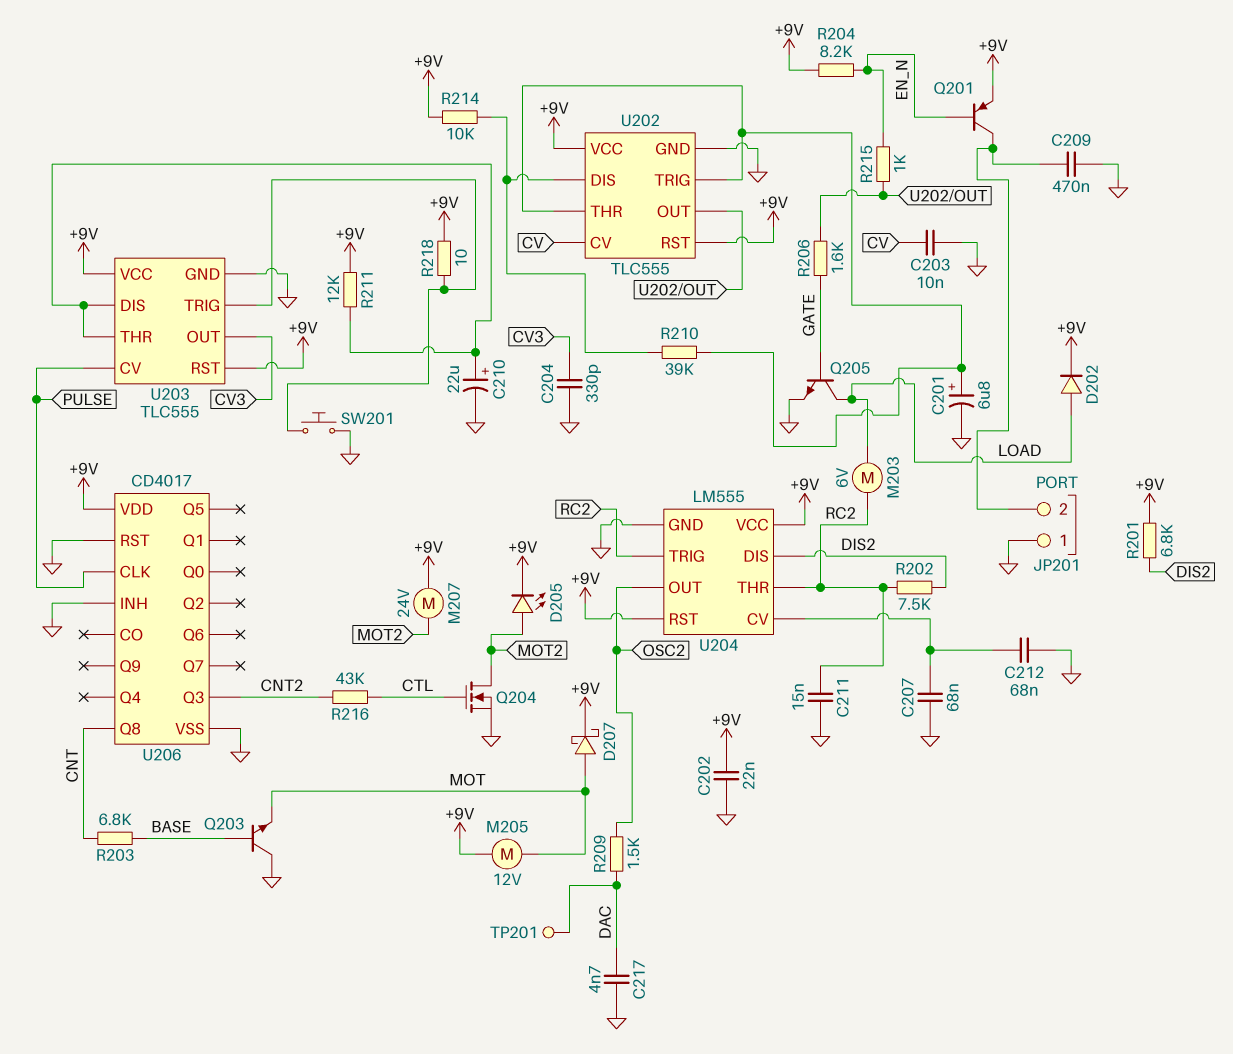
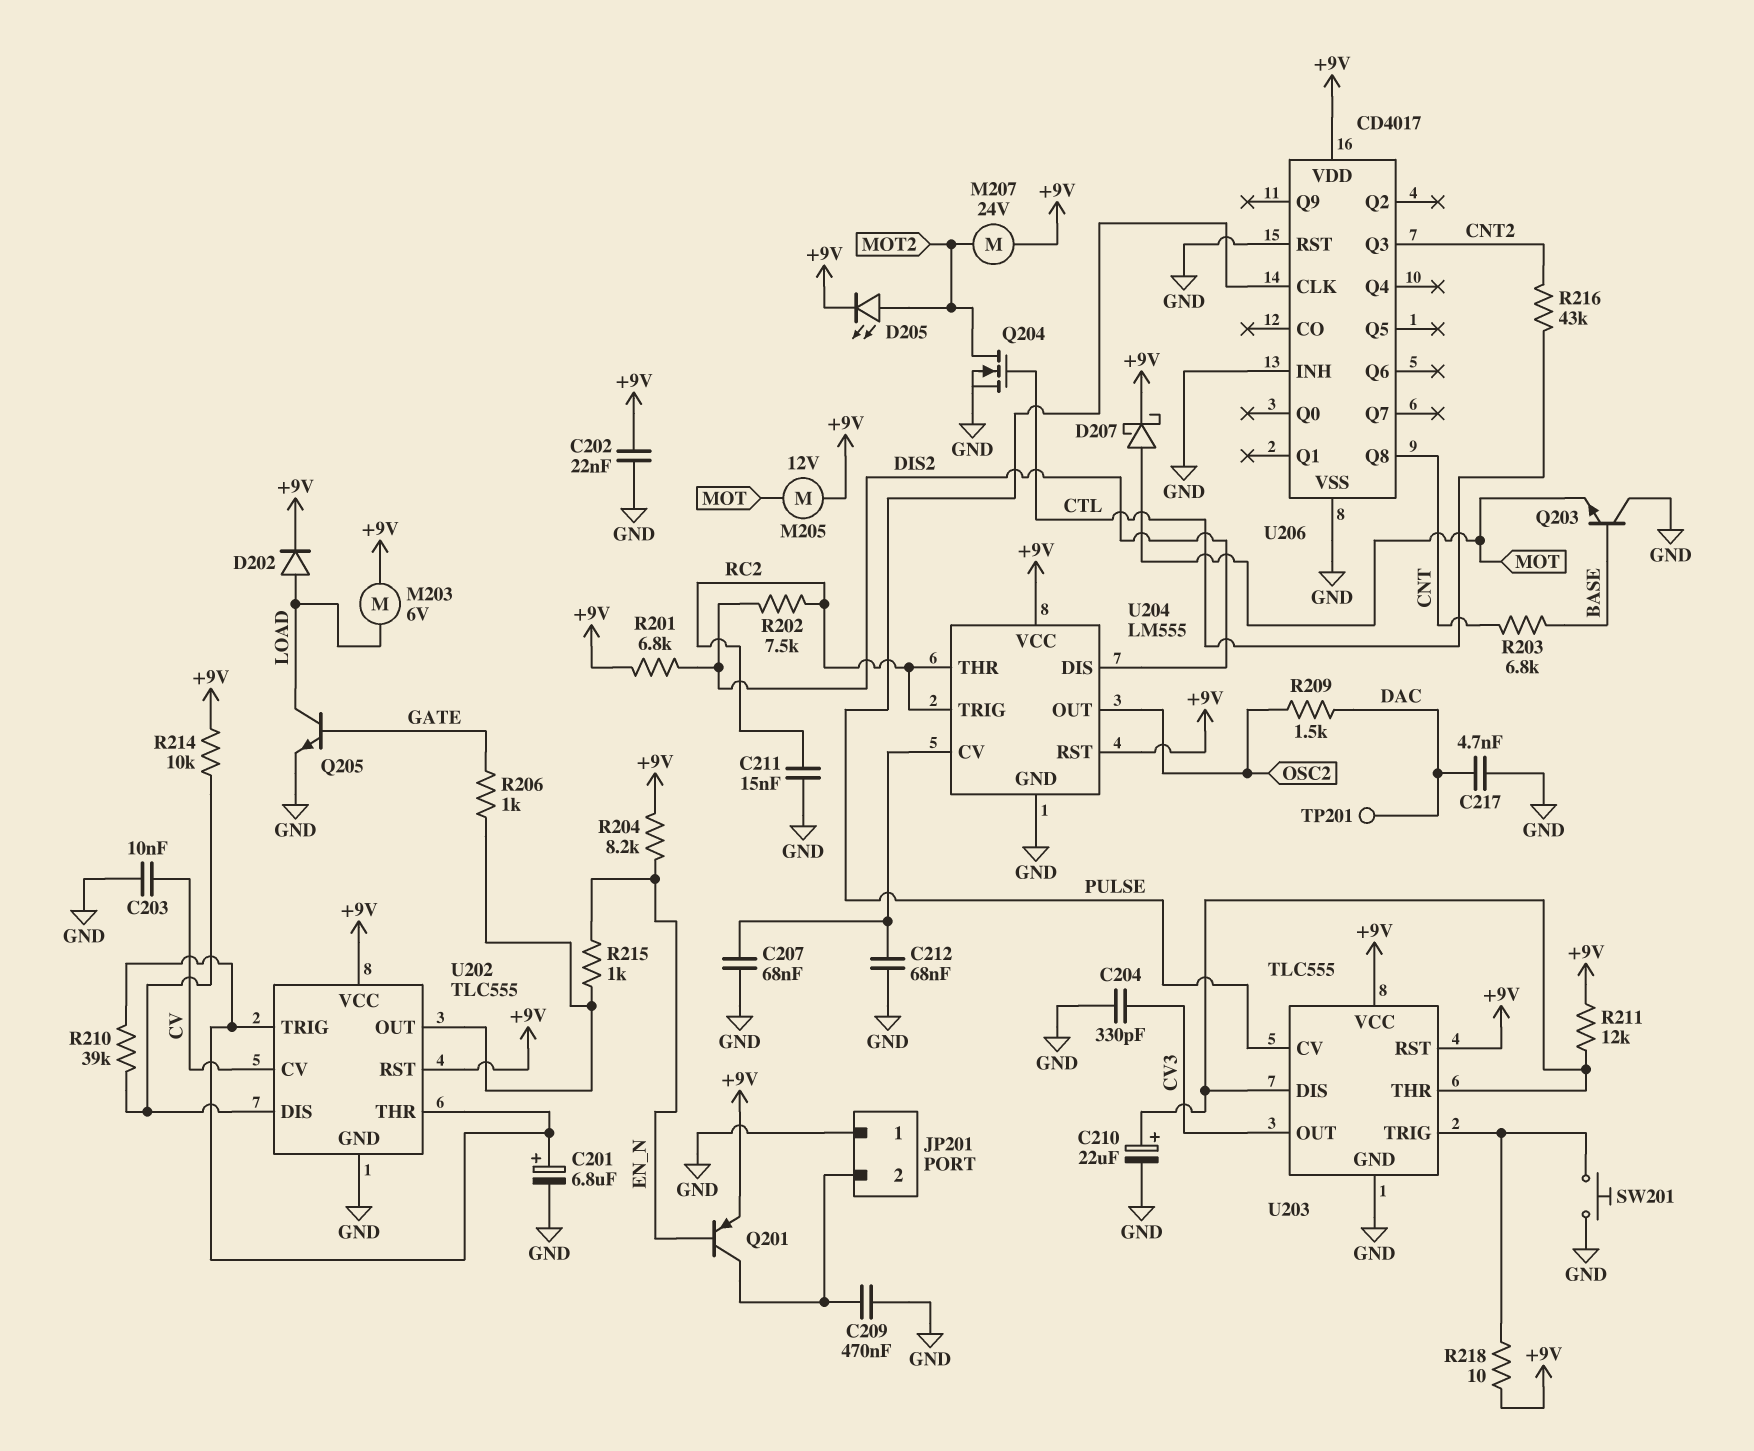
M203: motor 6V (LOAD, RC2) -> motor 6V (+9V, LOAD)
R206: 1.6k (GATE, U202/OUT) -> 1k (GATE, U202/OUT)

